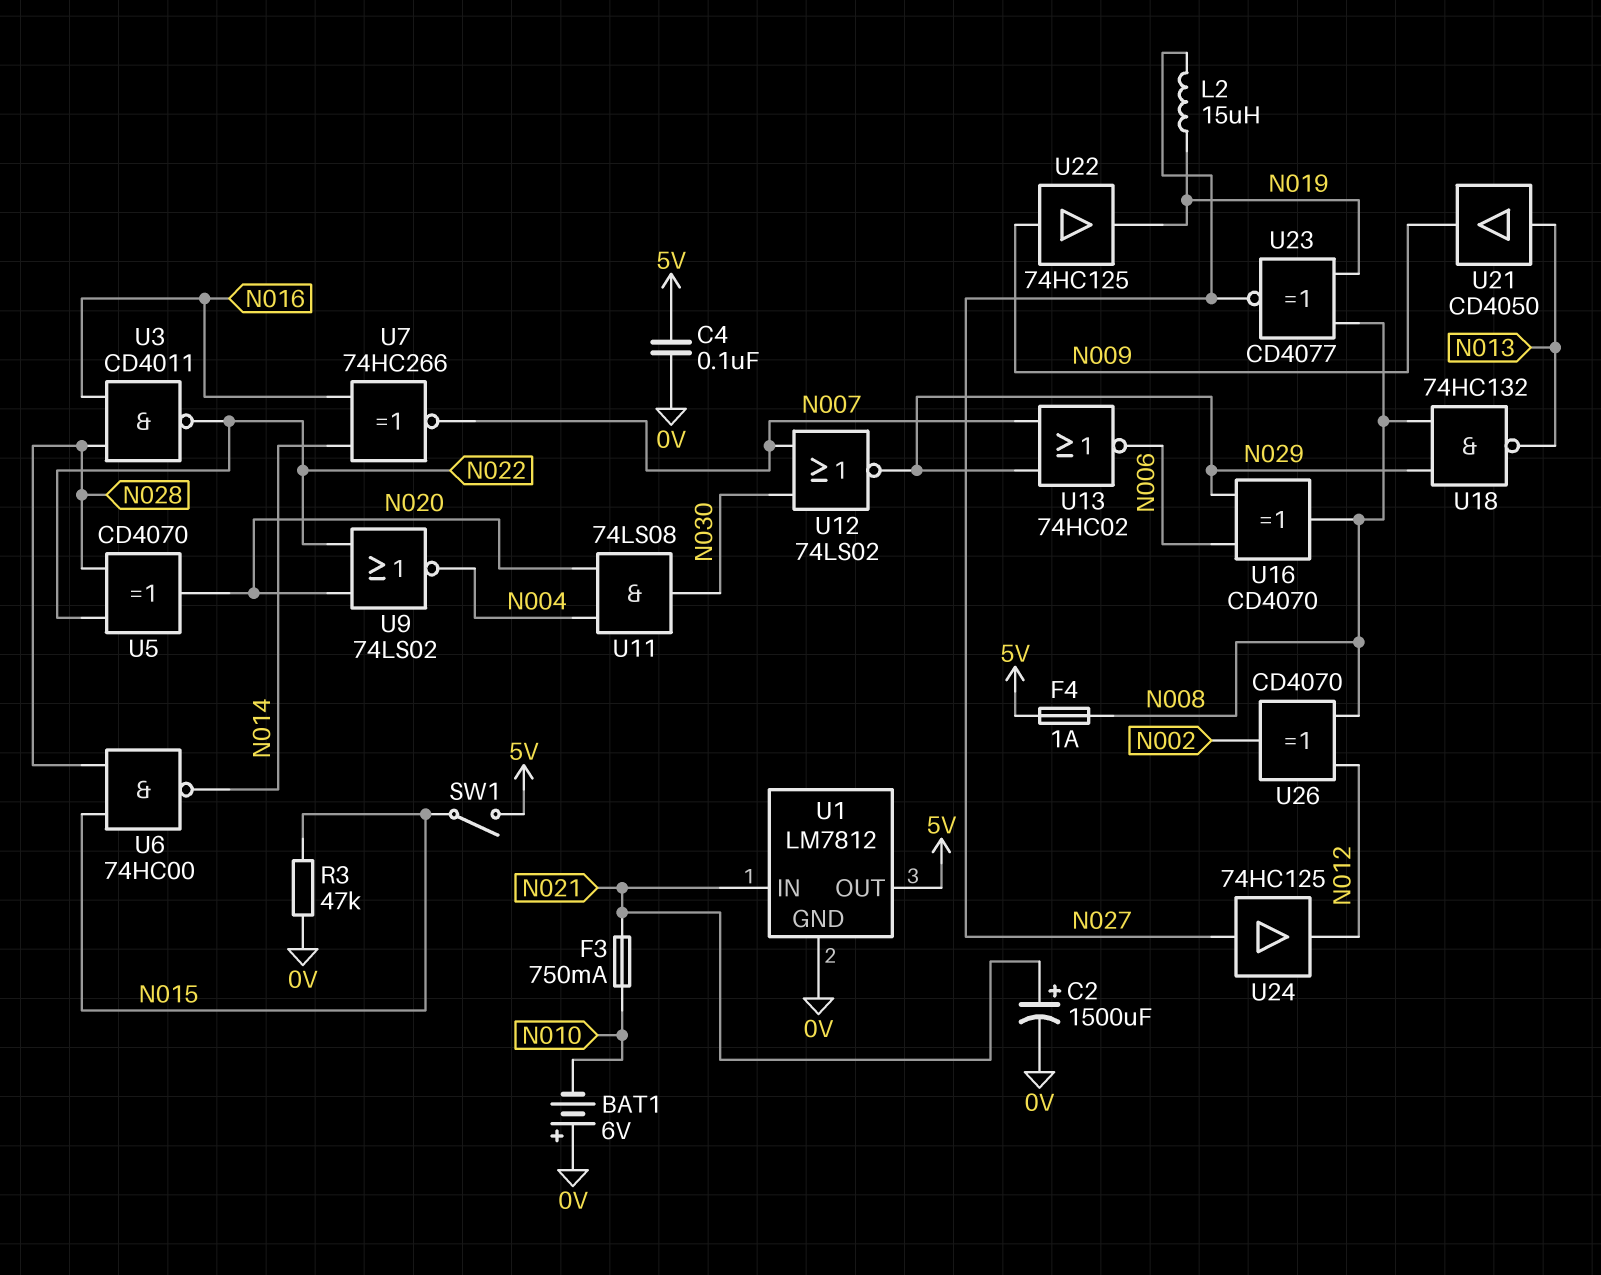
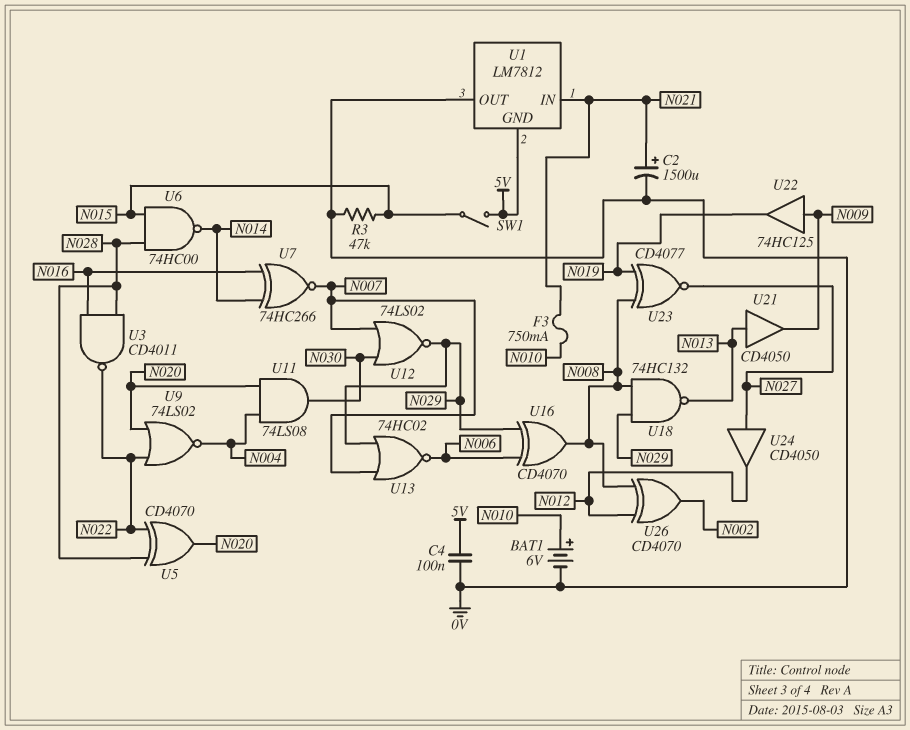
BAT1: 6V (plus 0V, minus N010) -> 6V (plus N010, minus 0V)
F4: 1A (5V, N008) -> none
L2: 15uH (N019, N027) -> none
U1 pin GND: 0V -> 5V
U1 pin OUT: 5V -> 0V
U24: buffer 74HC125 (in N027, out N012) -> buffer CD4050 (in N027, out N012)

